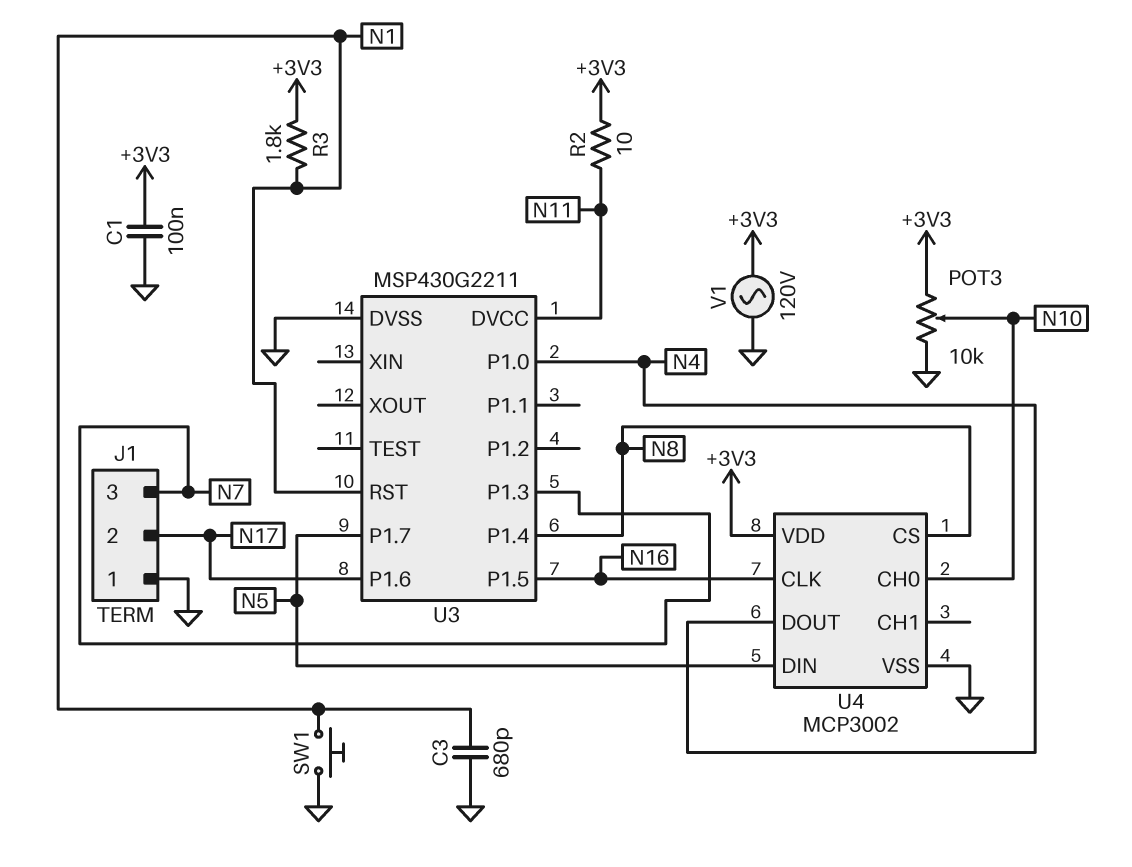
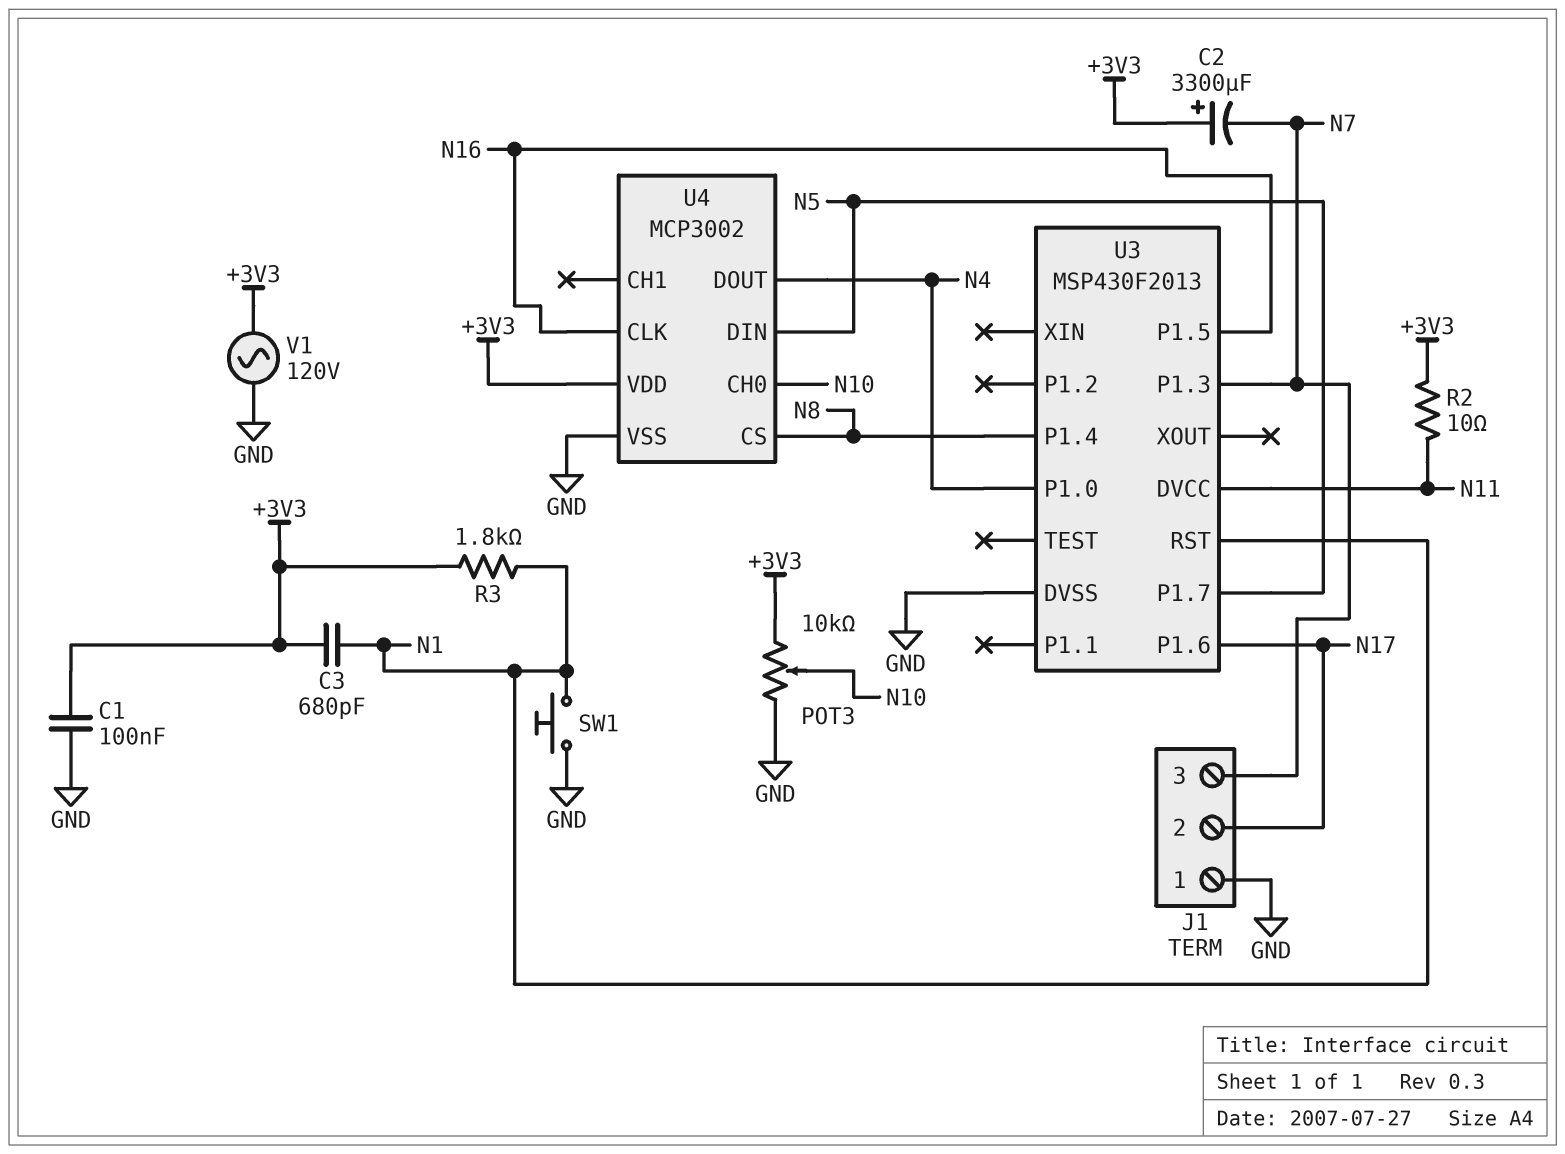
C2: none -> 3300uF (plus +3V3, minus N7)
C3: 680pF (GND, N1) -> 680pF (+3V3, N1)
U3: MSP430G2211 -> MSP430F2013

